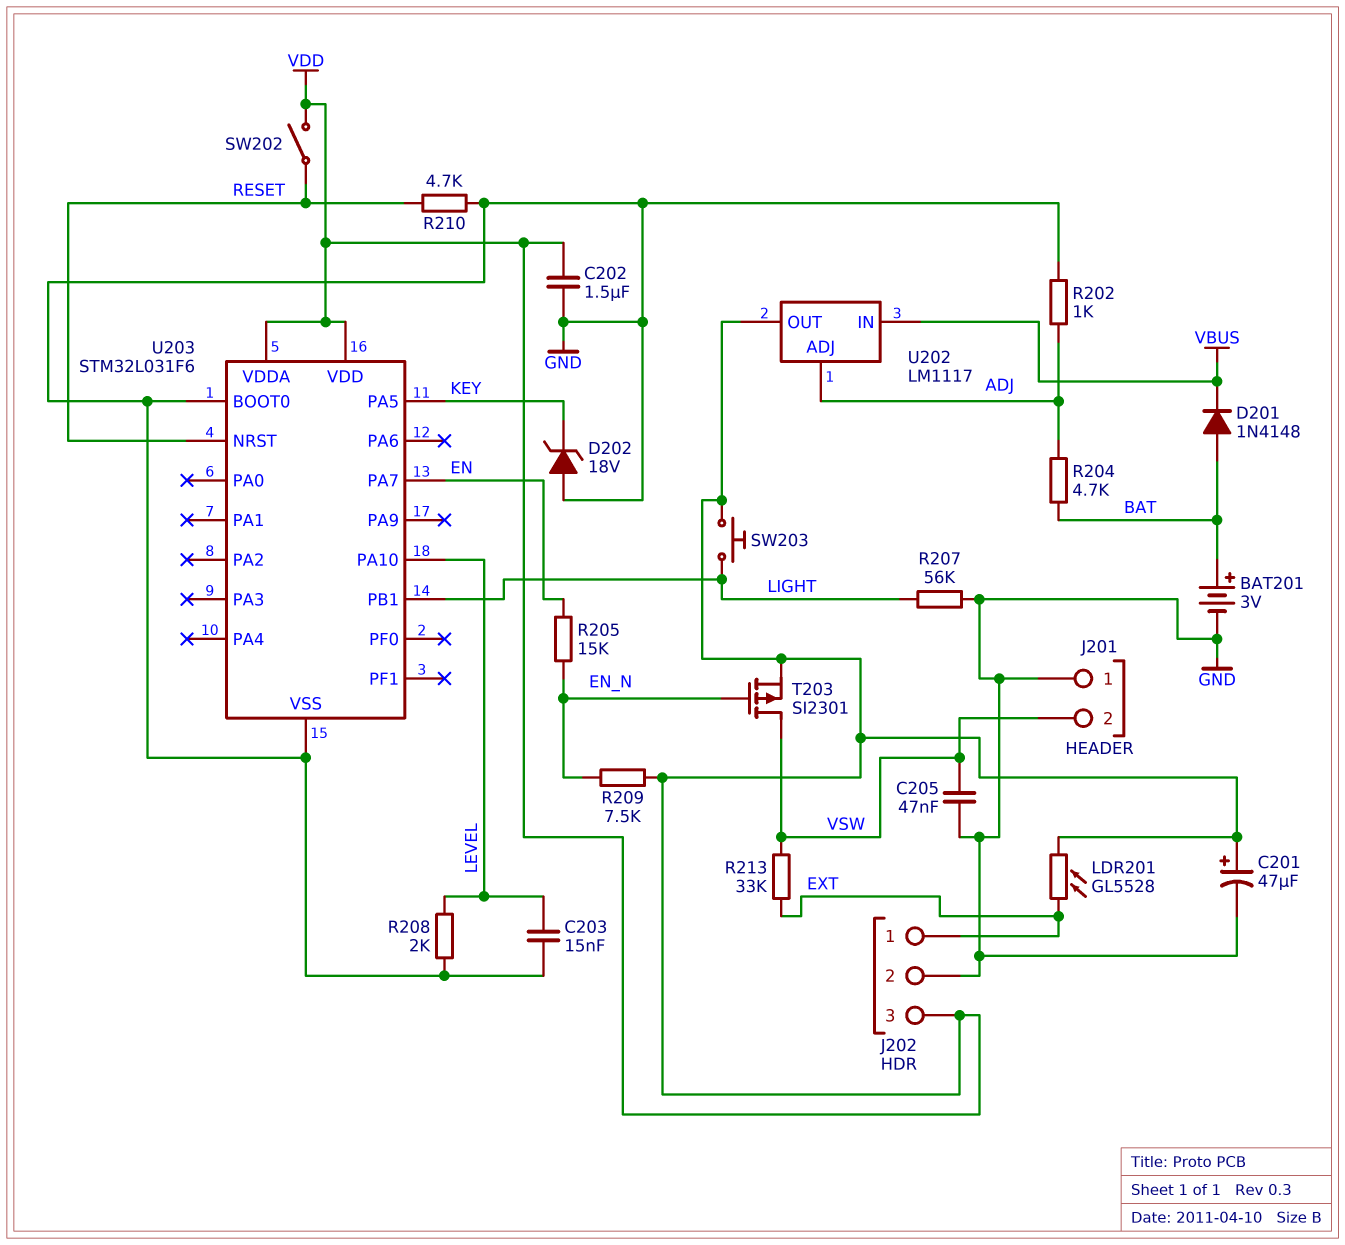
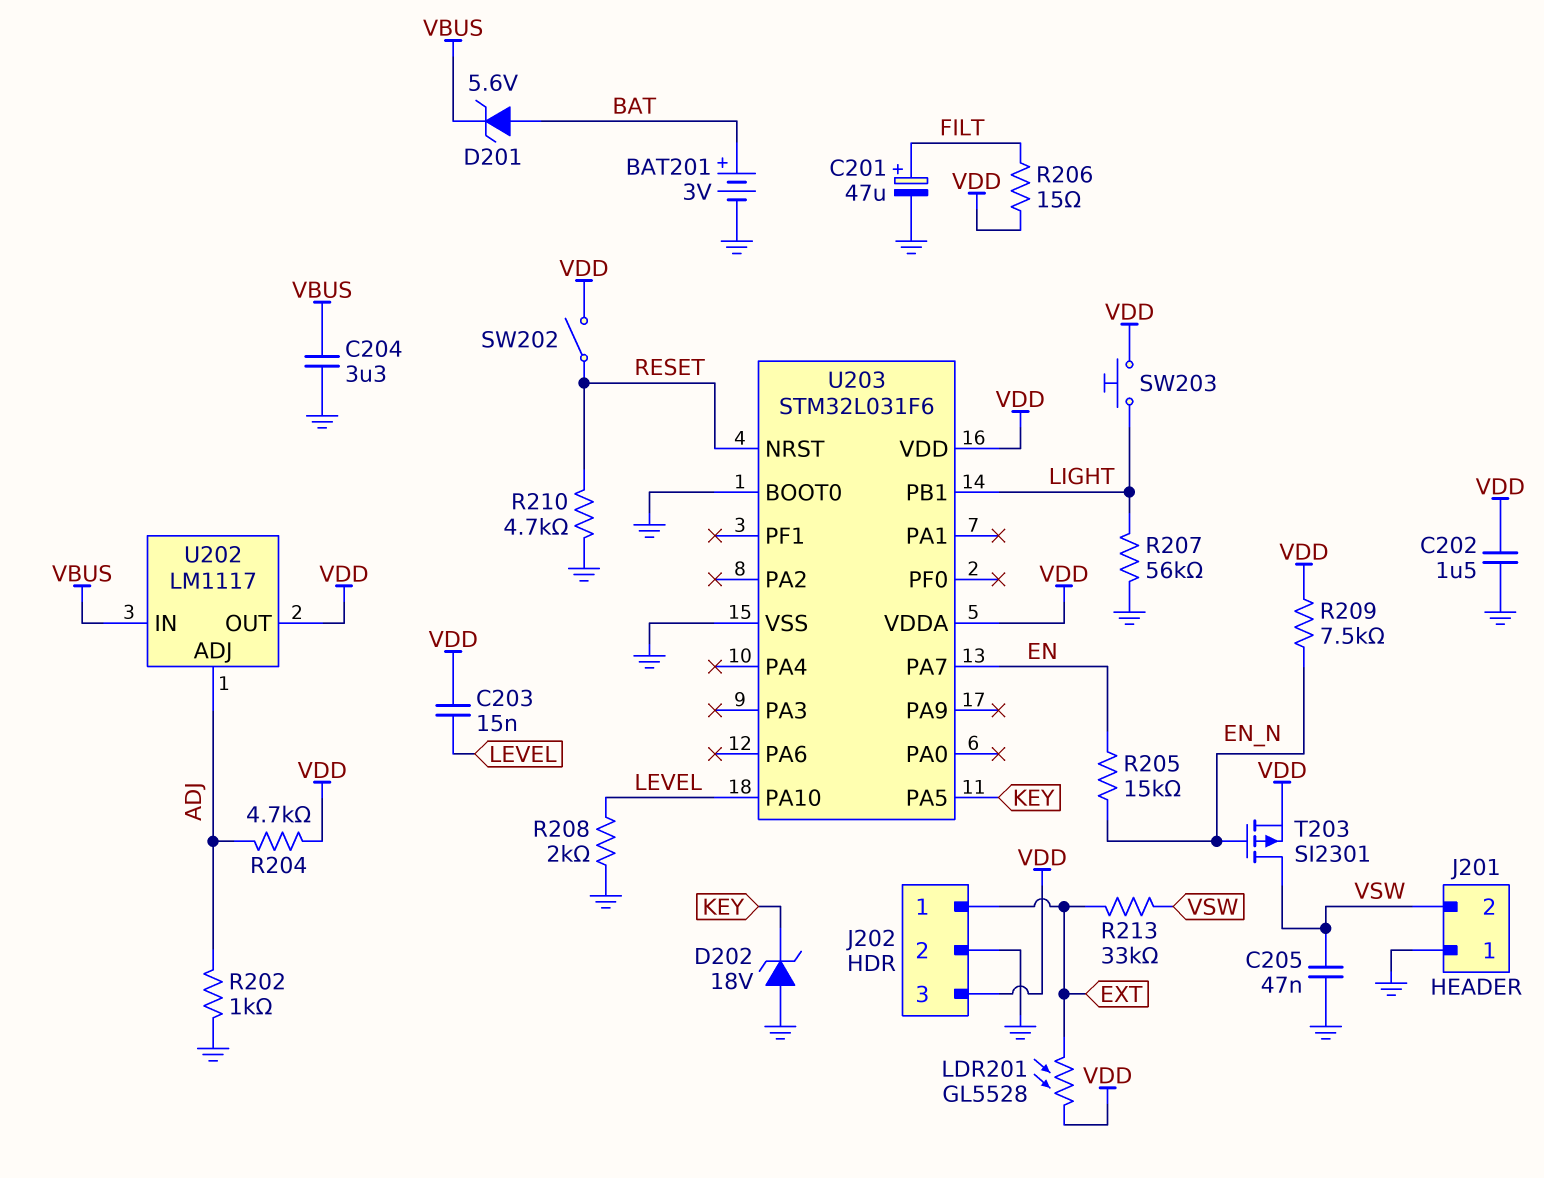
C201: 47uF (plus VDD, minus GND) -> 47uF (plus FILT, minus GND)
C203: 15nF (GND, LEVEL) -> 15nF (LEVEL, VDD)
C204: none -> 3.3uF (GND, VBUS)
D201: diode 1N4148 (A BAT, K VBUS) -> zener 5.6V (A BAT, K VBUS)
R204: 4.7k (ADJ, BAT) -> 4.7k (ADJ, VDD)
R206: none -> 15 (FILT, VDD)

